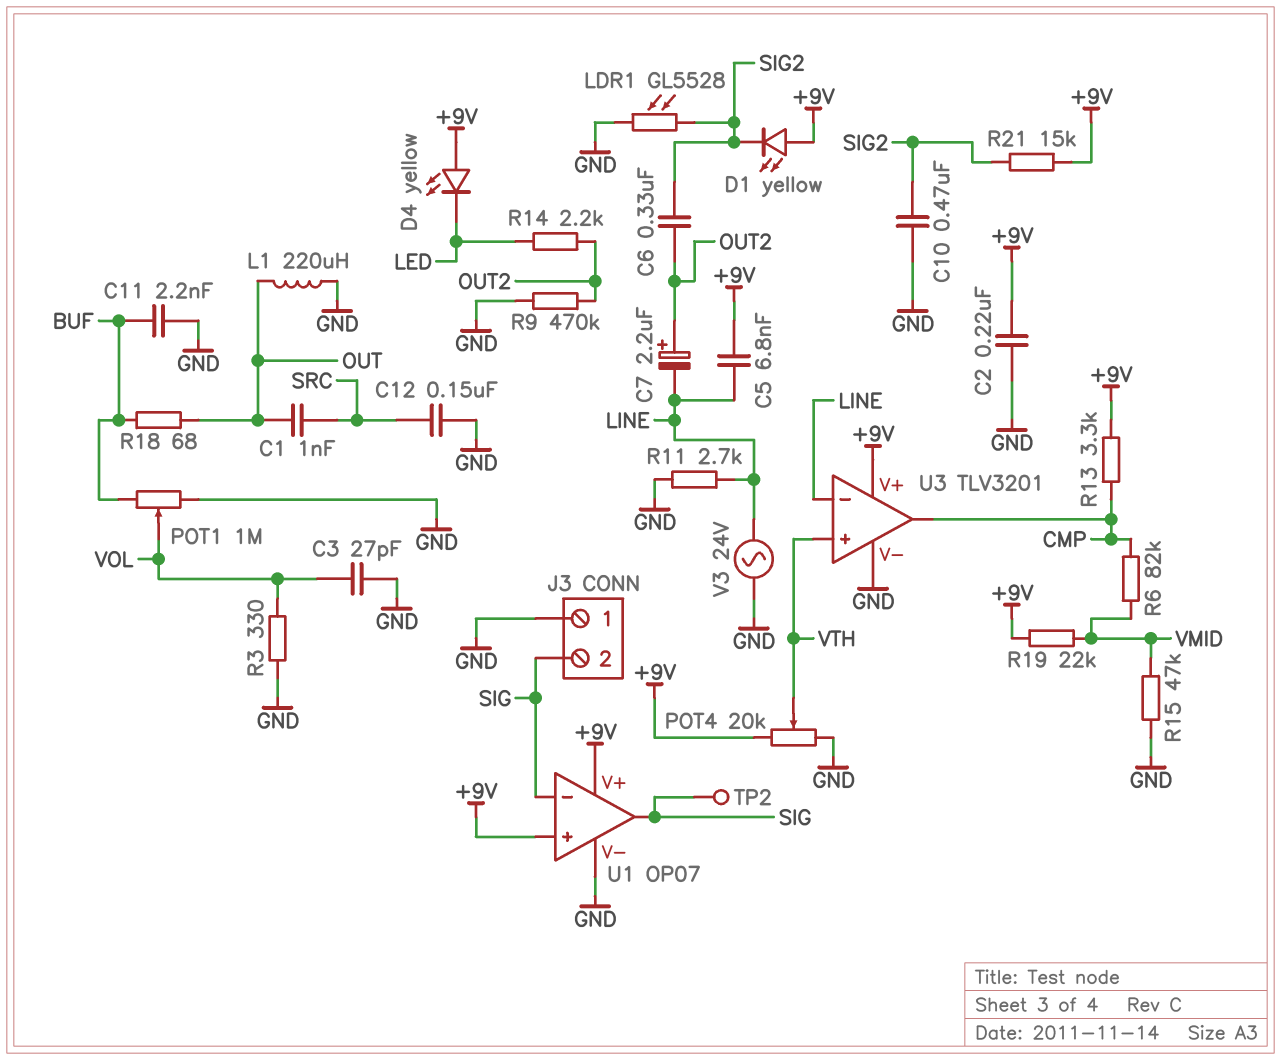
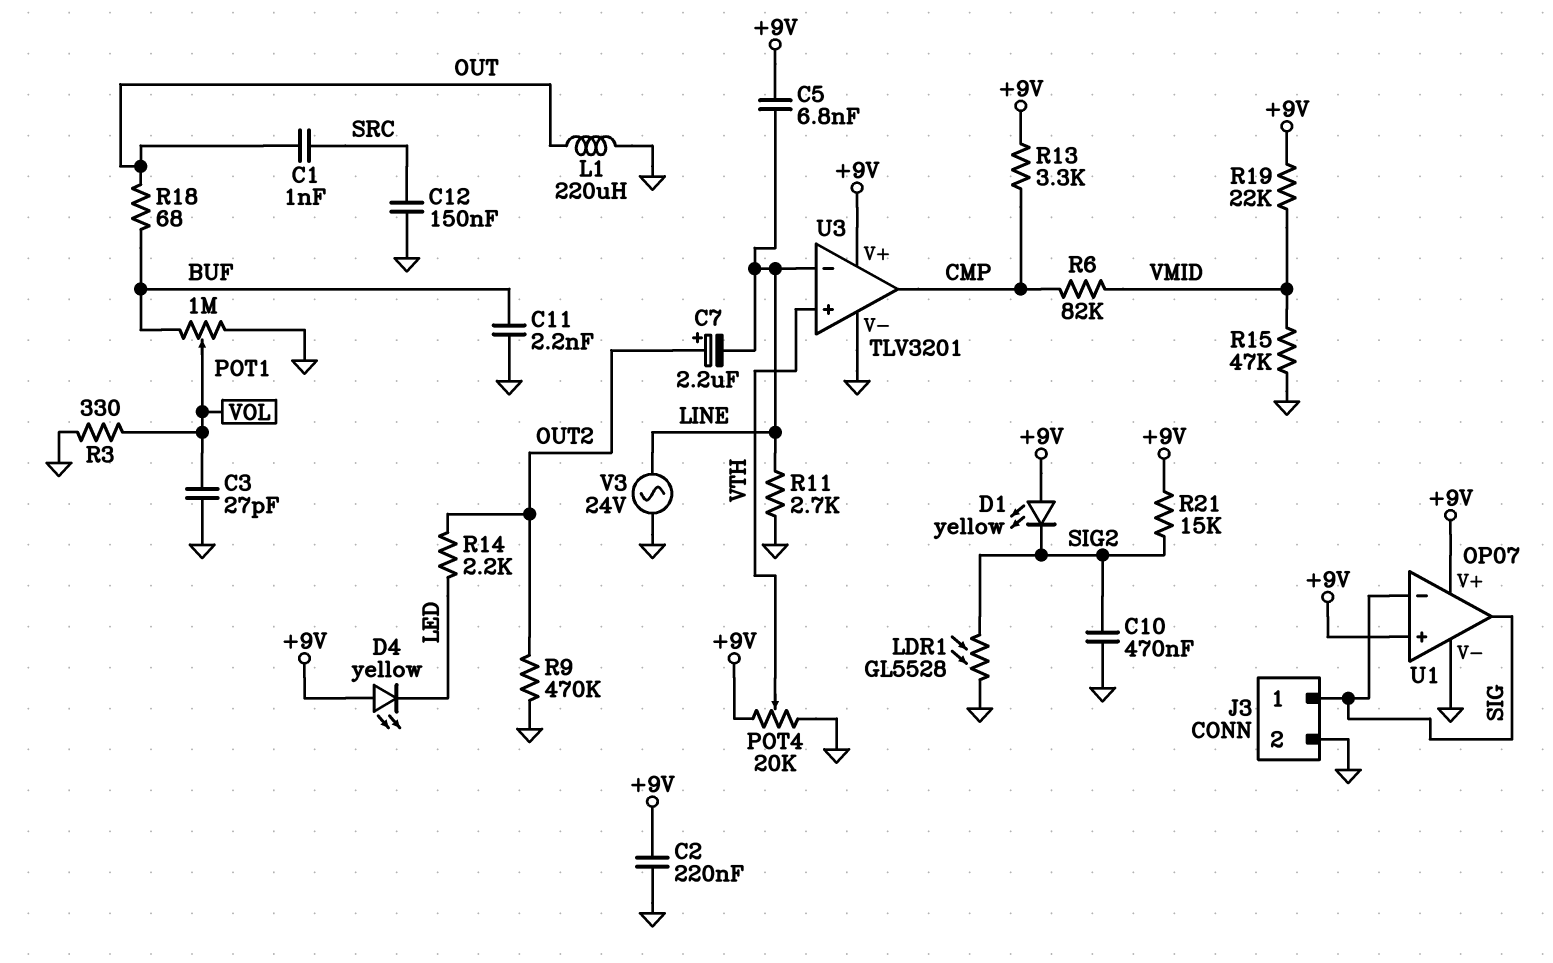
C6: 330nF (OUT2, SIG2) -> none
J3 pin 1: GND -> SIG
J3 pin 2: SIG -> GND
TP2: test point (SIG) -> none

